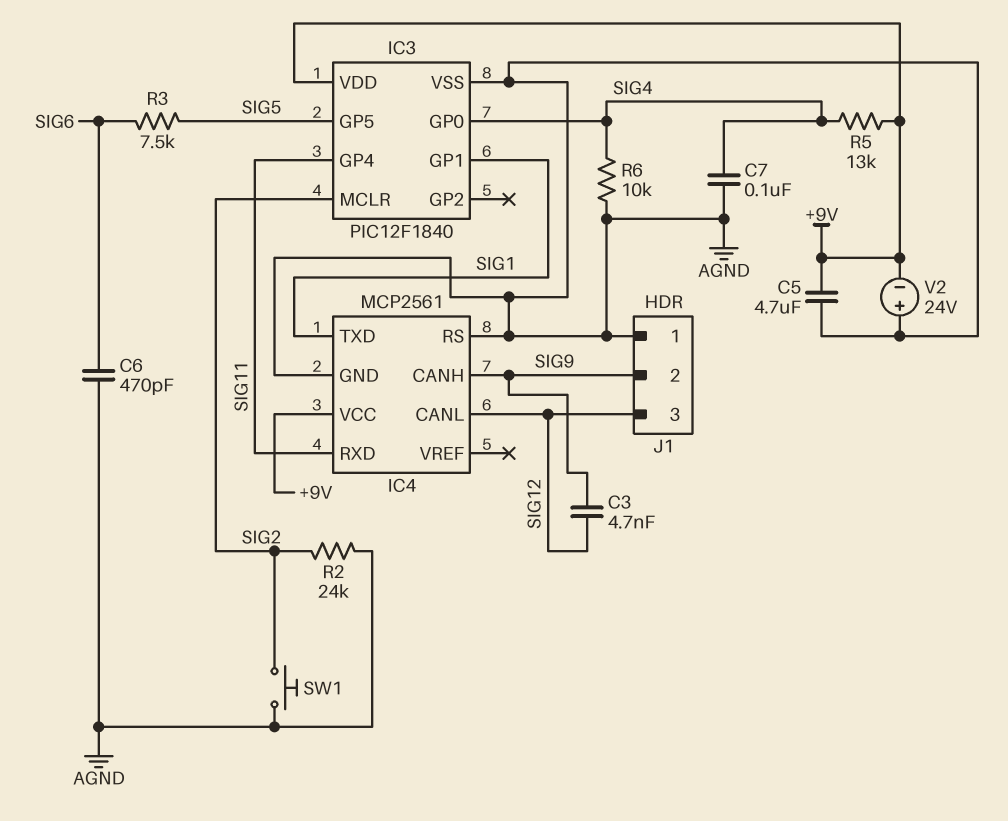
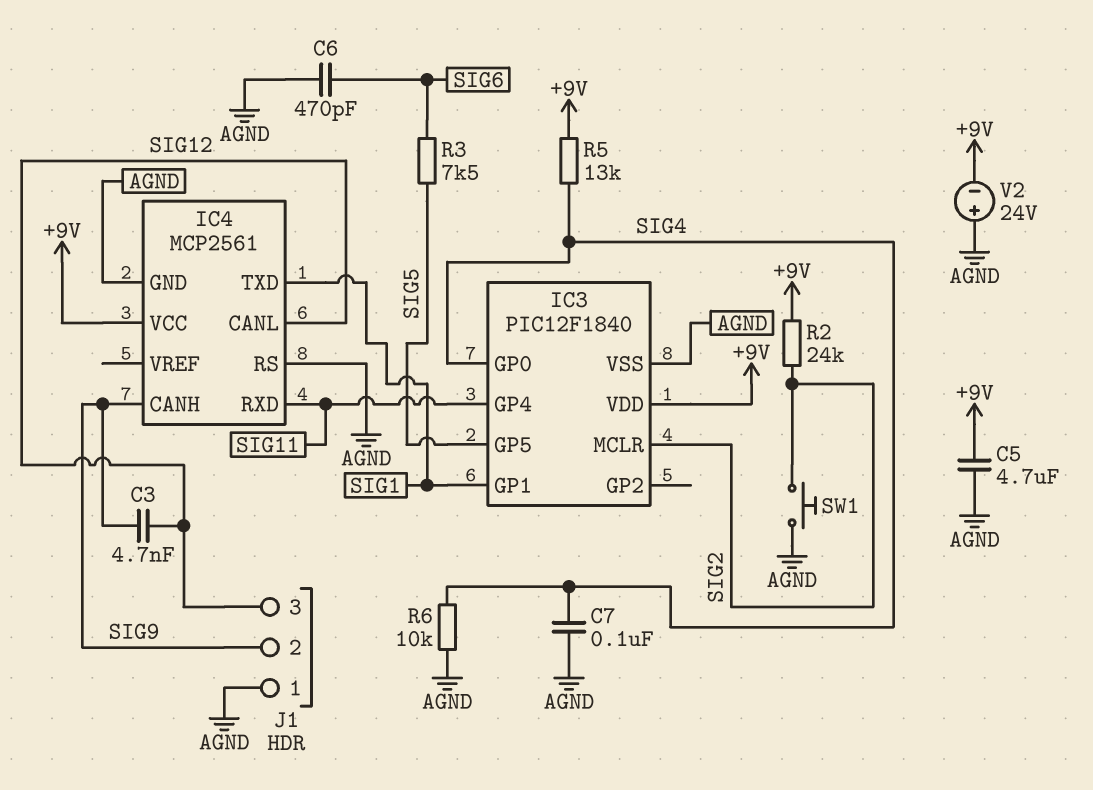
R2: 24k (AGND, SIG2) -> 24k (+9V, SIG2)

